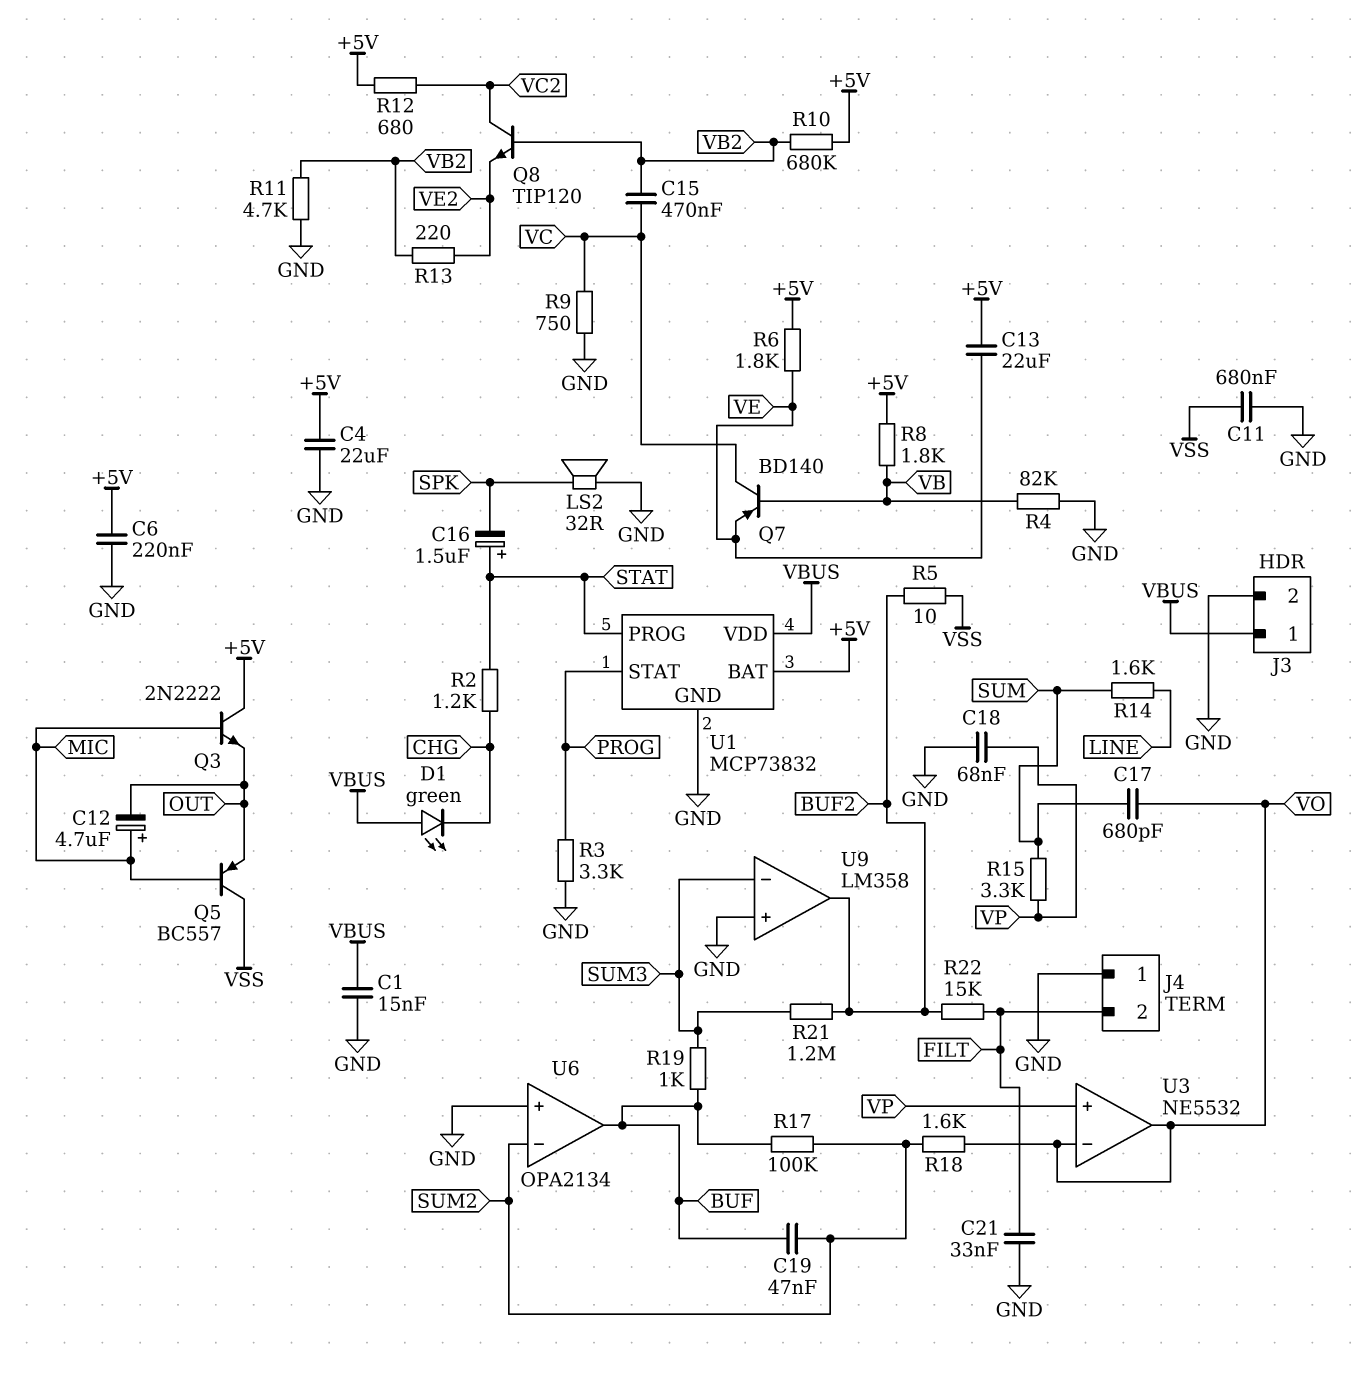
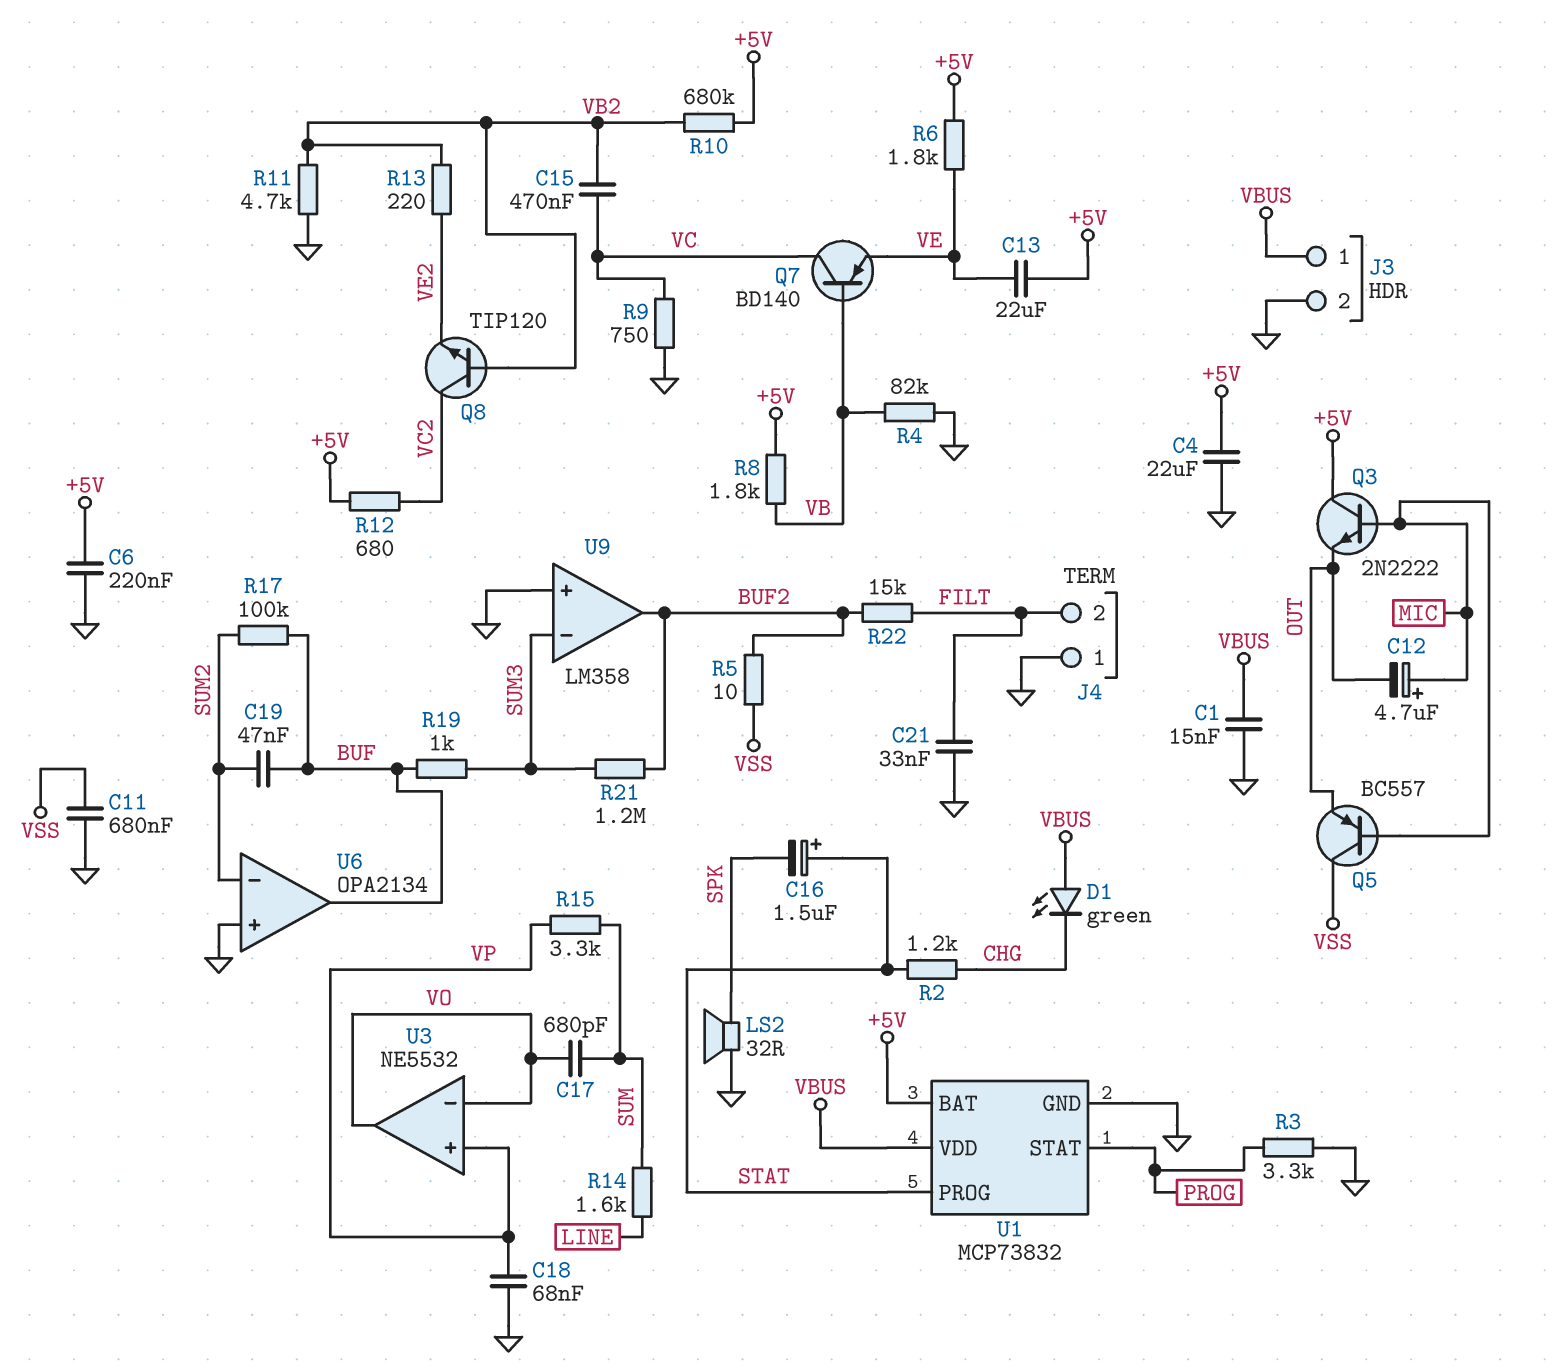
R18: 1.6k (SUM2, VO) -> none

